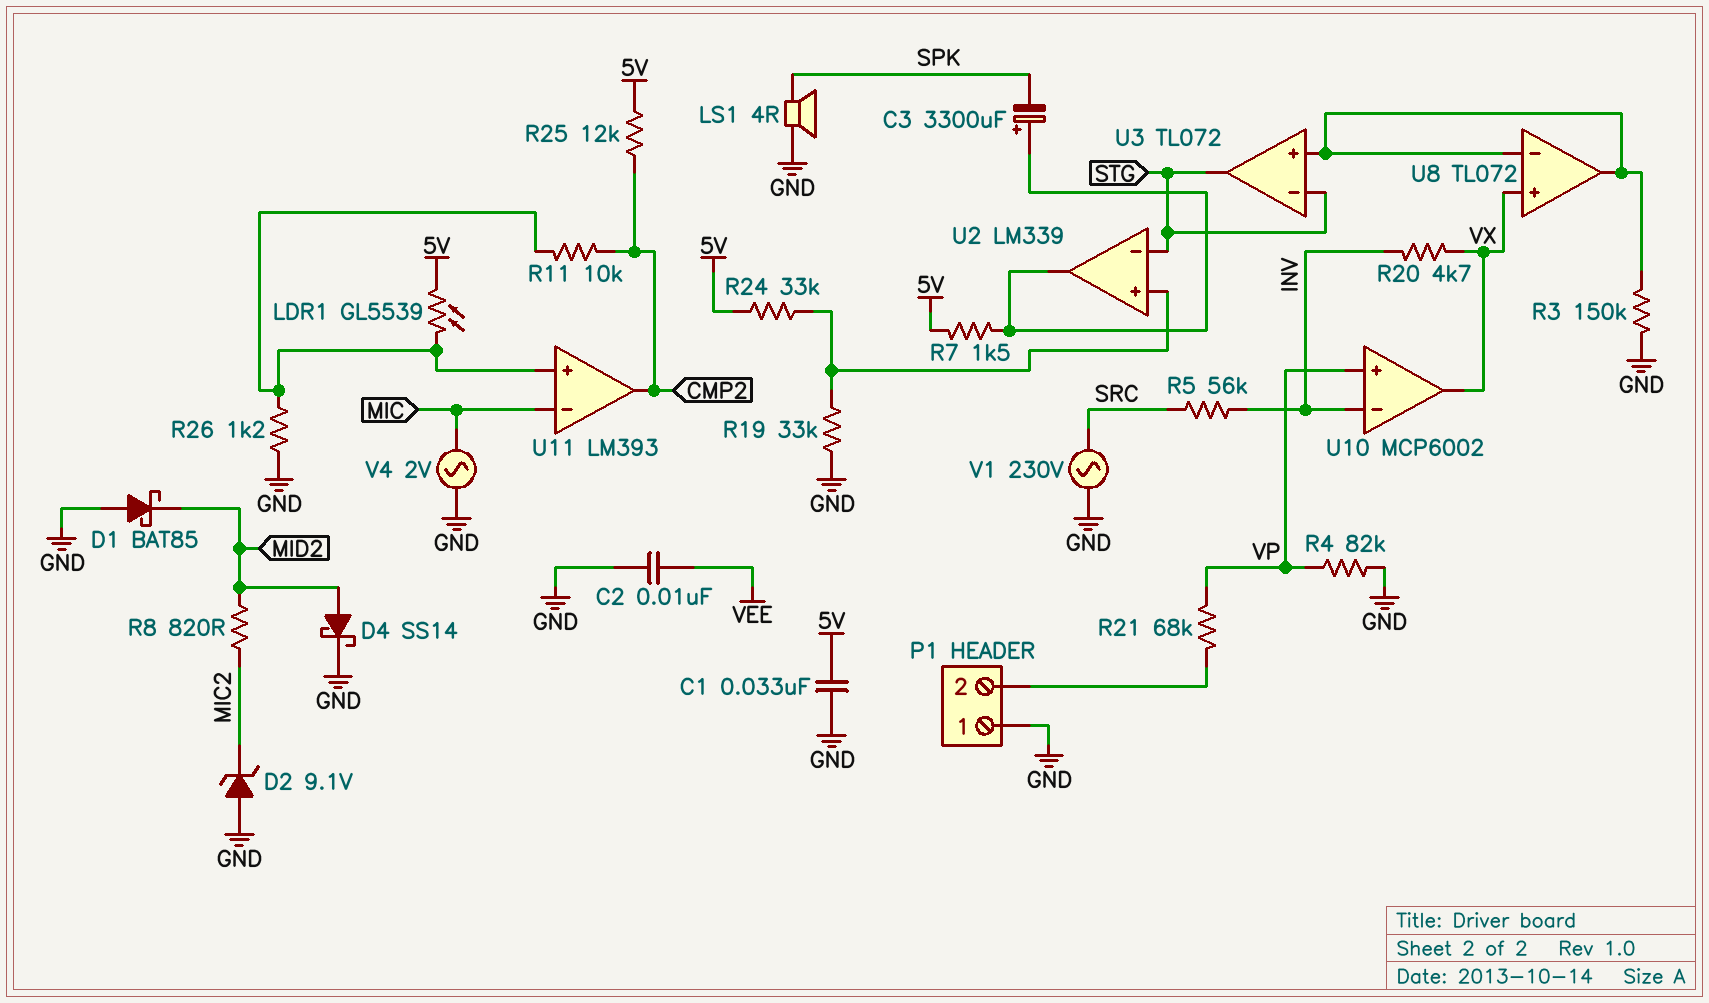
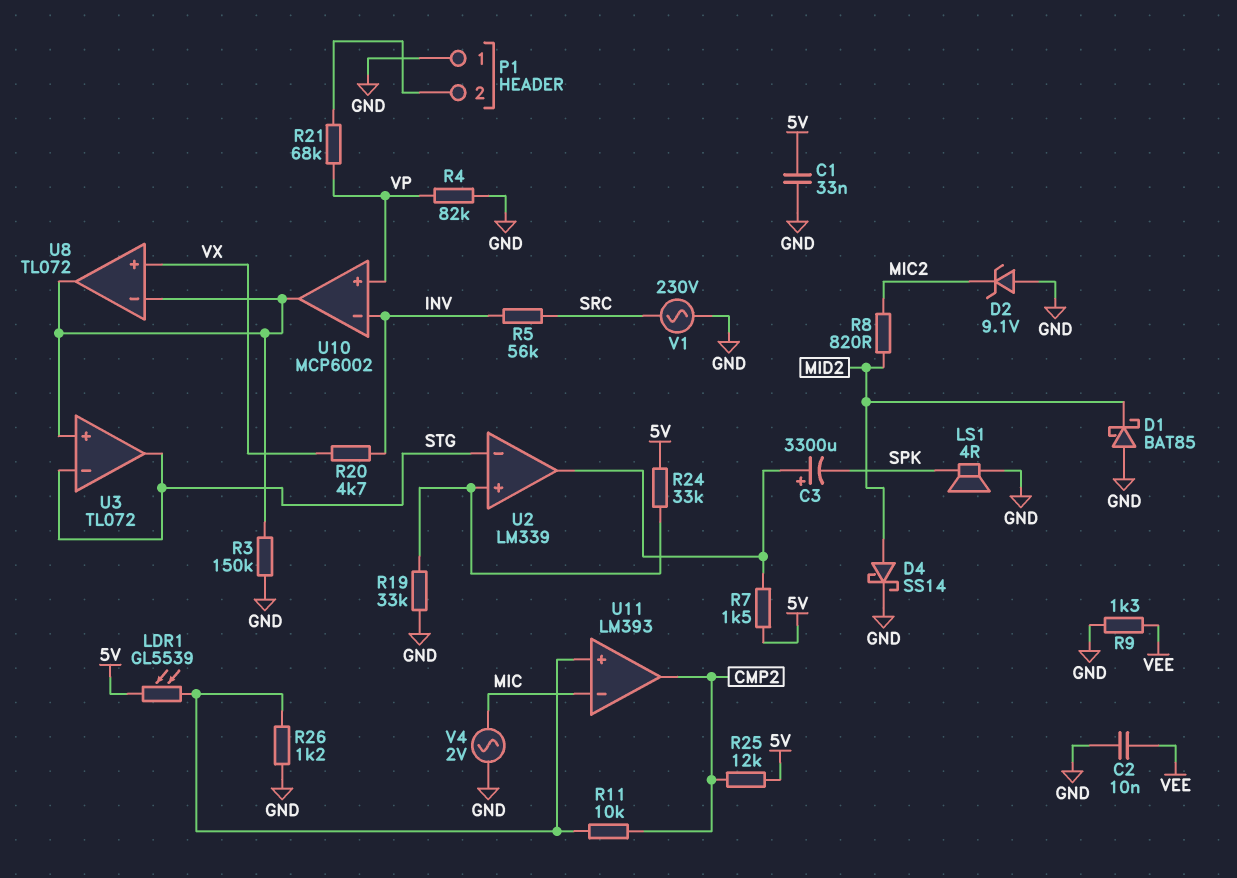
R9: none -> 1.3k (GND, VEE)
U10 pin out: VX -> U3/in+

